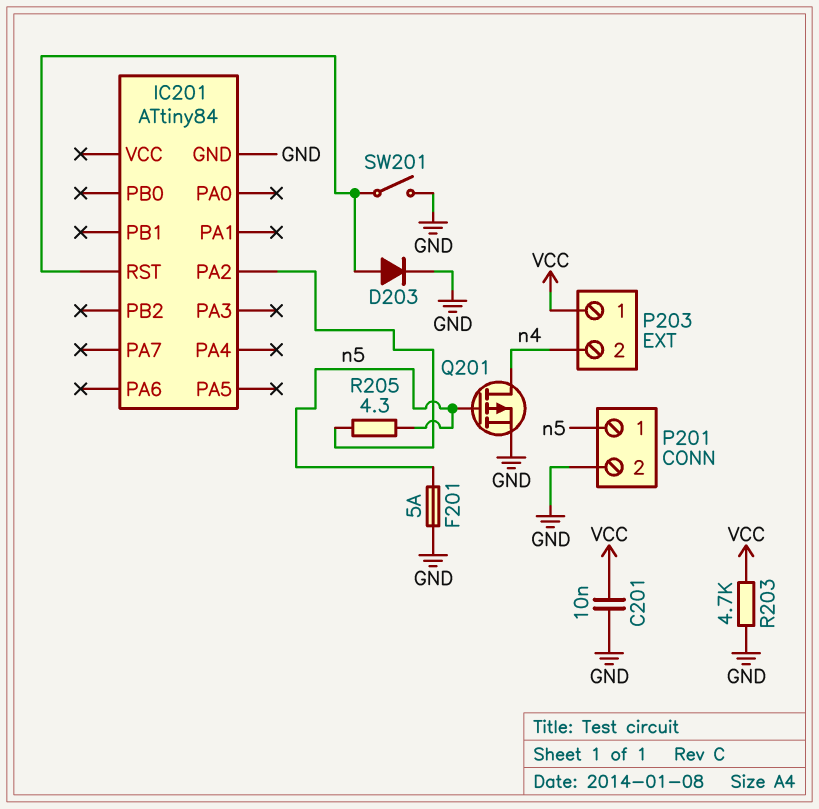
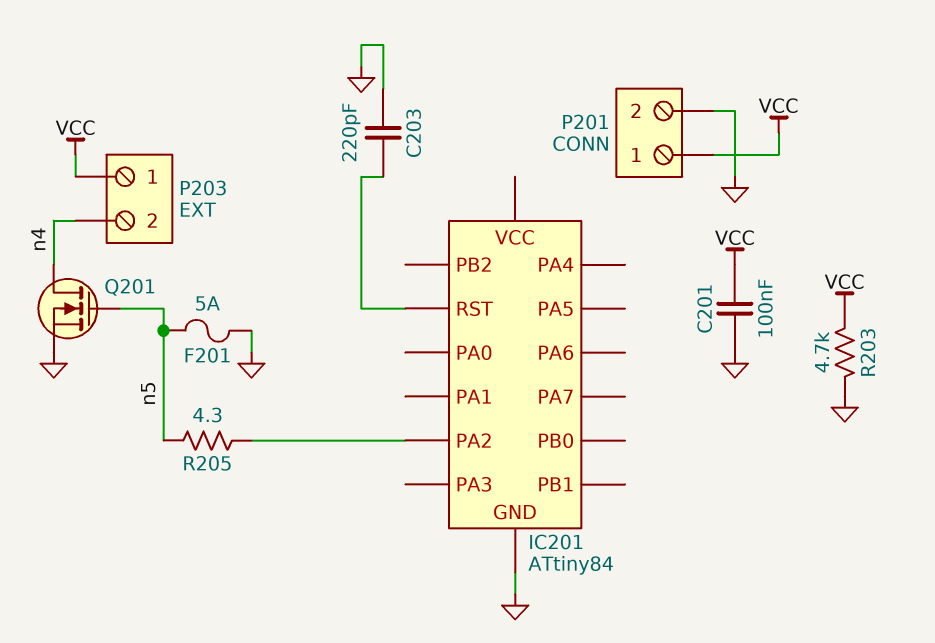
C201: 10nF (GND, VCC) -> 100nF (GND, VCC)
C203: none -> 220pF (GND, IC201/RST)
D203: diode (A IC201/RST, K GND) -> none
P201 pin 1: n5 -> VCC
Q201: PMOS (G n5, D n4, S GND) -> NMOS (G n5, D n4, S GND)
SW201: switch (GND, IC201/RST) -> none

